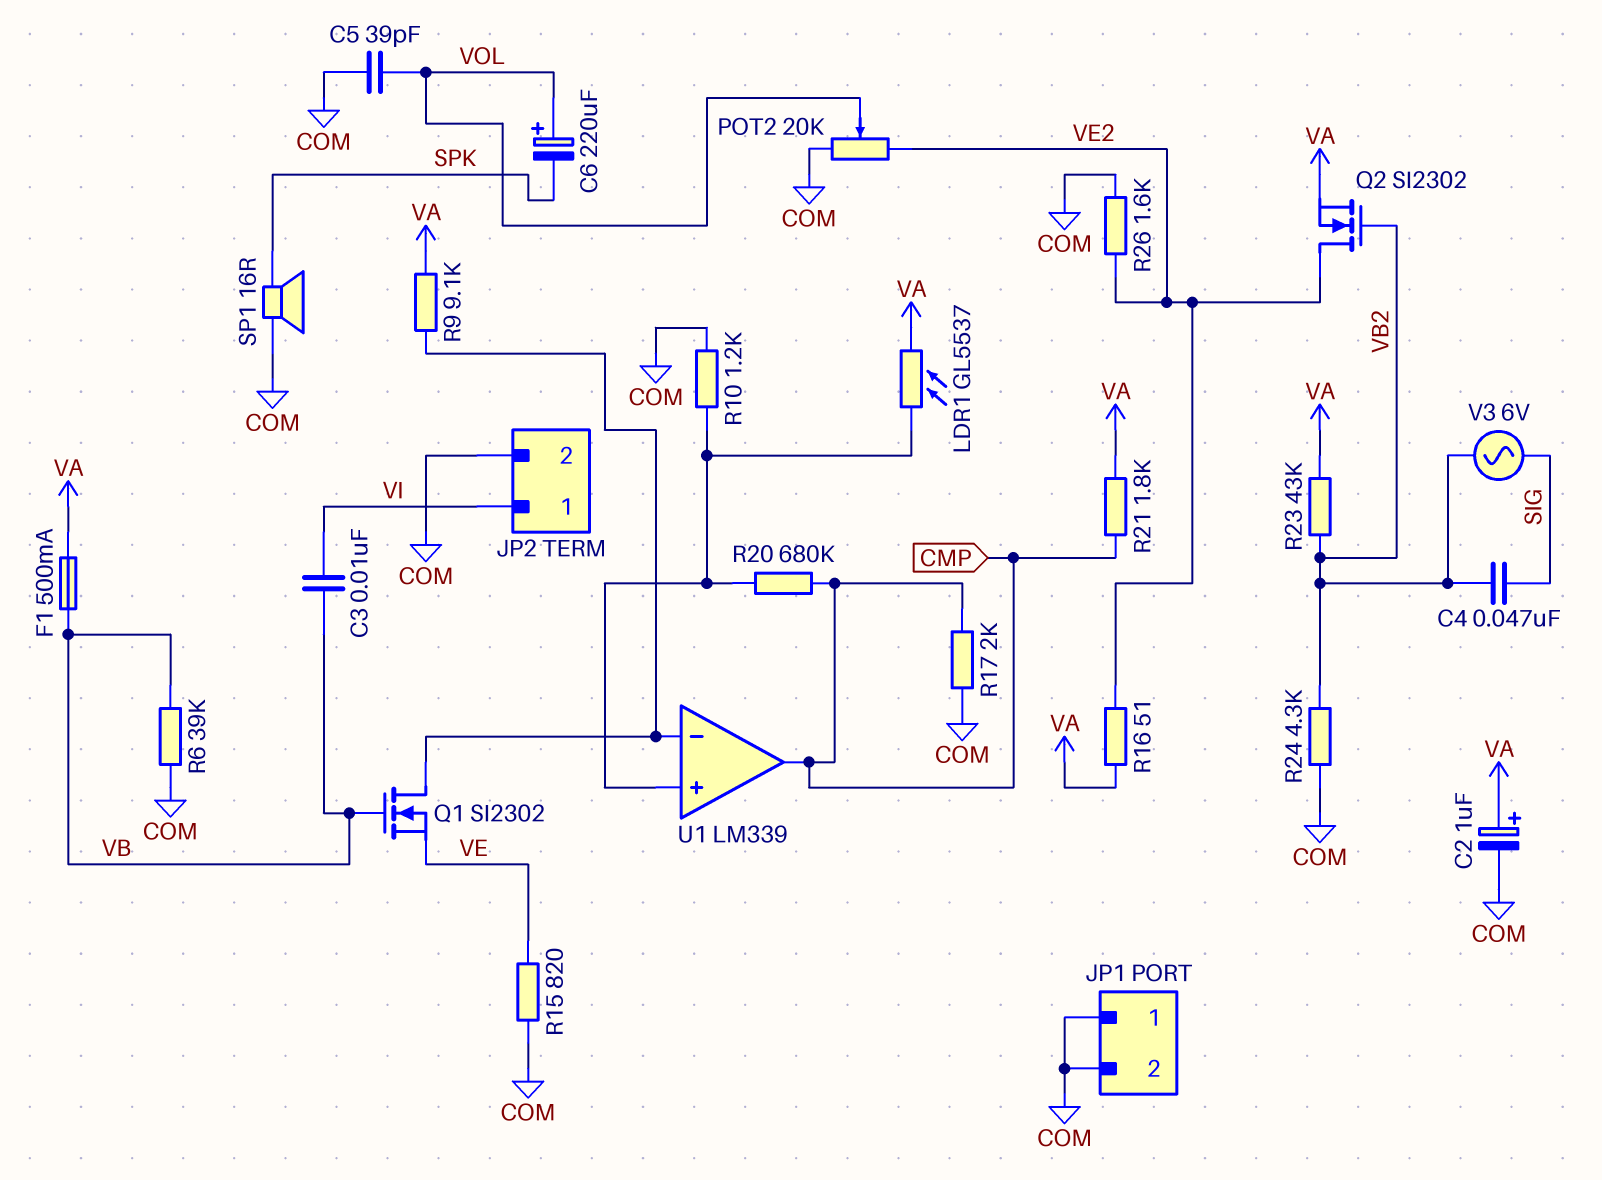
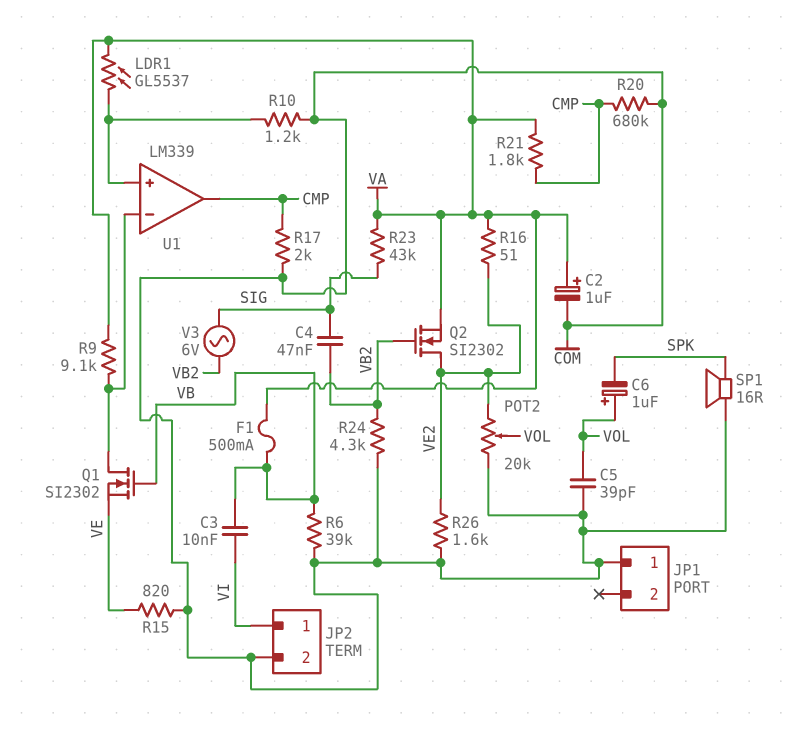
C6: 220uF (plus VOL, minus SPK) -> 1uF (plus VOL, minus SPK)
JP1 pin 2: COM -> none
R20: 680k (CMP, U1/in+) -> 680k (CMP, COM)
R23: 43k (VA, VB2) -> 43k (SIG, VA)

